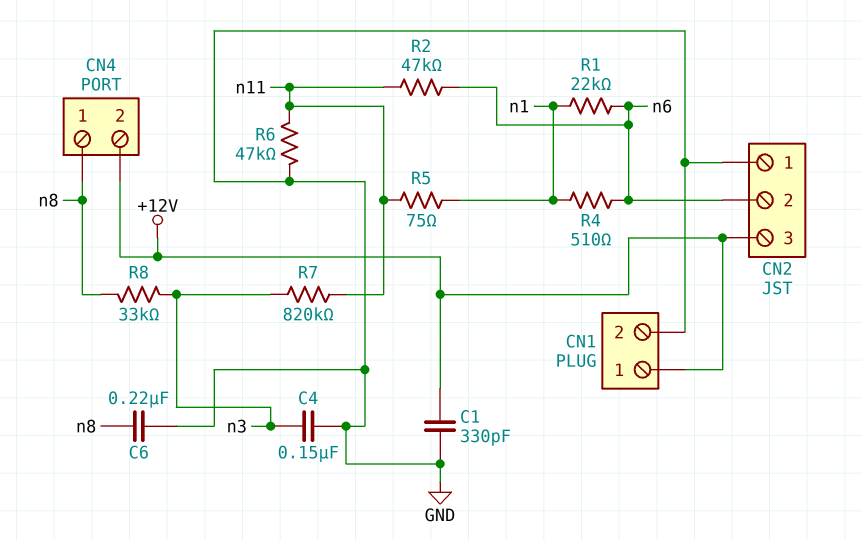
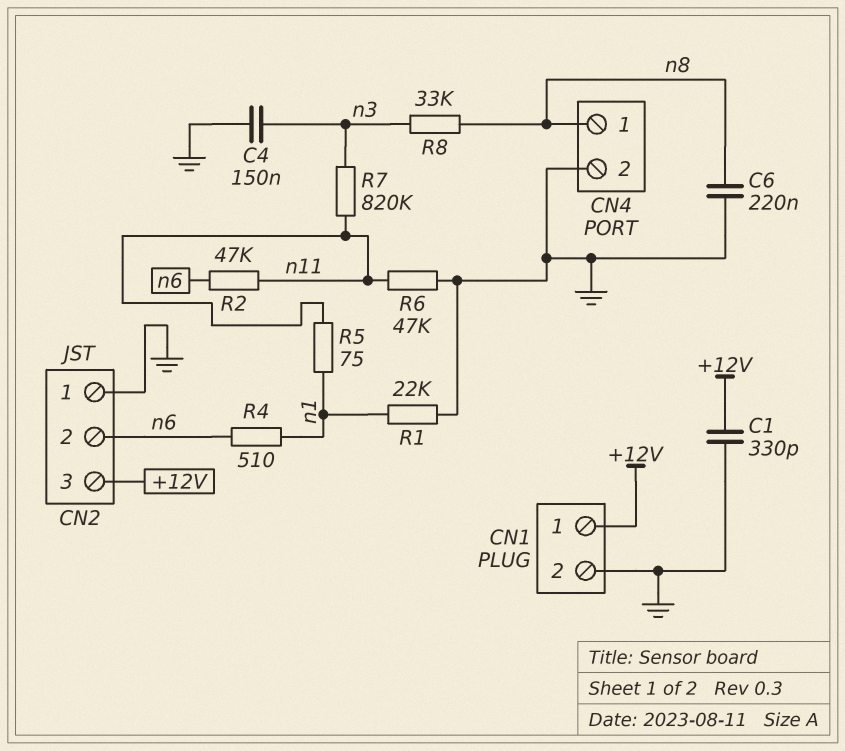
CN4 pin 2: +12V -> GND
R1: 22k (n1, n6) -> 22k (GND, n1)

